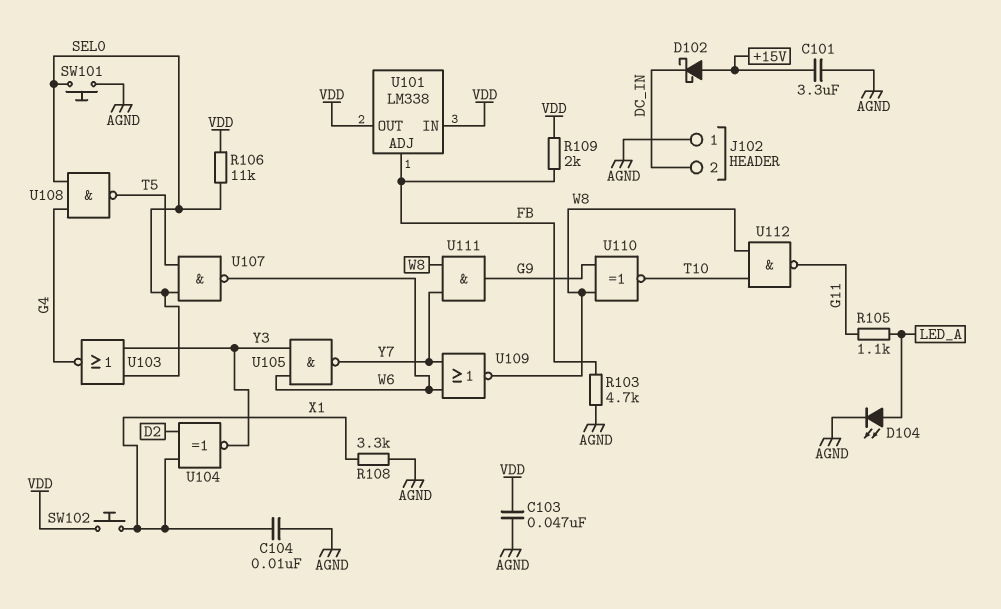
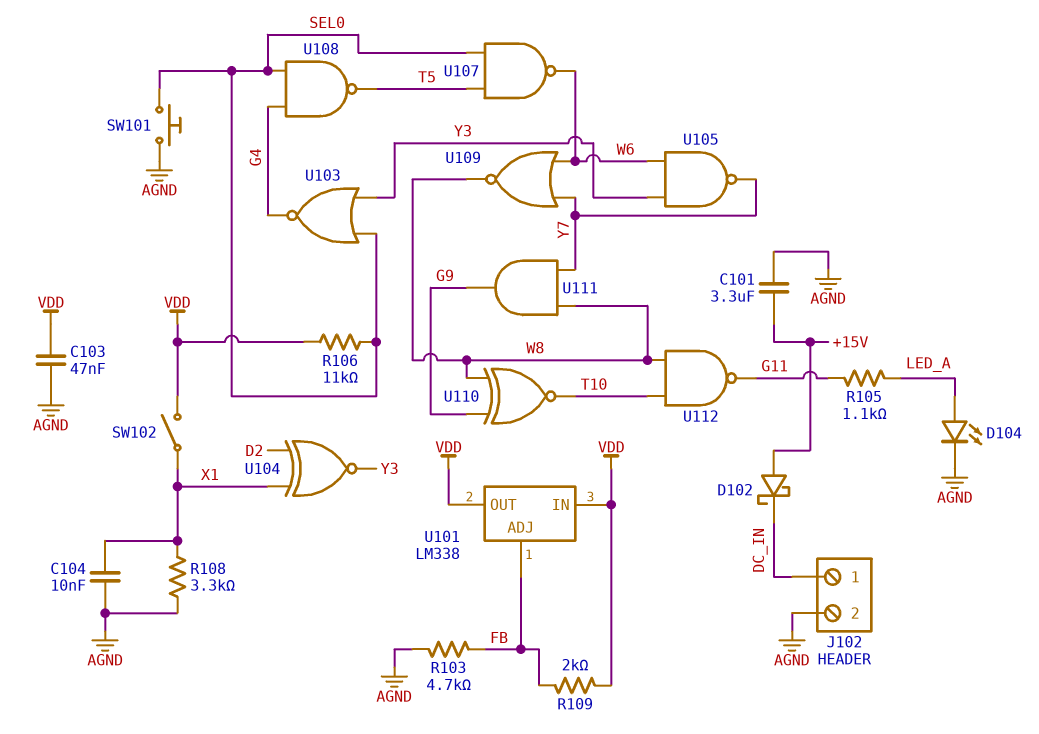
J102 pin 1: AGND -> DC_IN
J102 pin 2: DC_IN -> AGND
SW102: button (VDD, X1) -> switch (VDD, X1)

